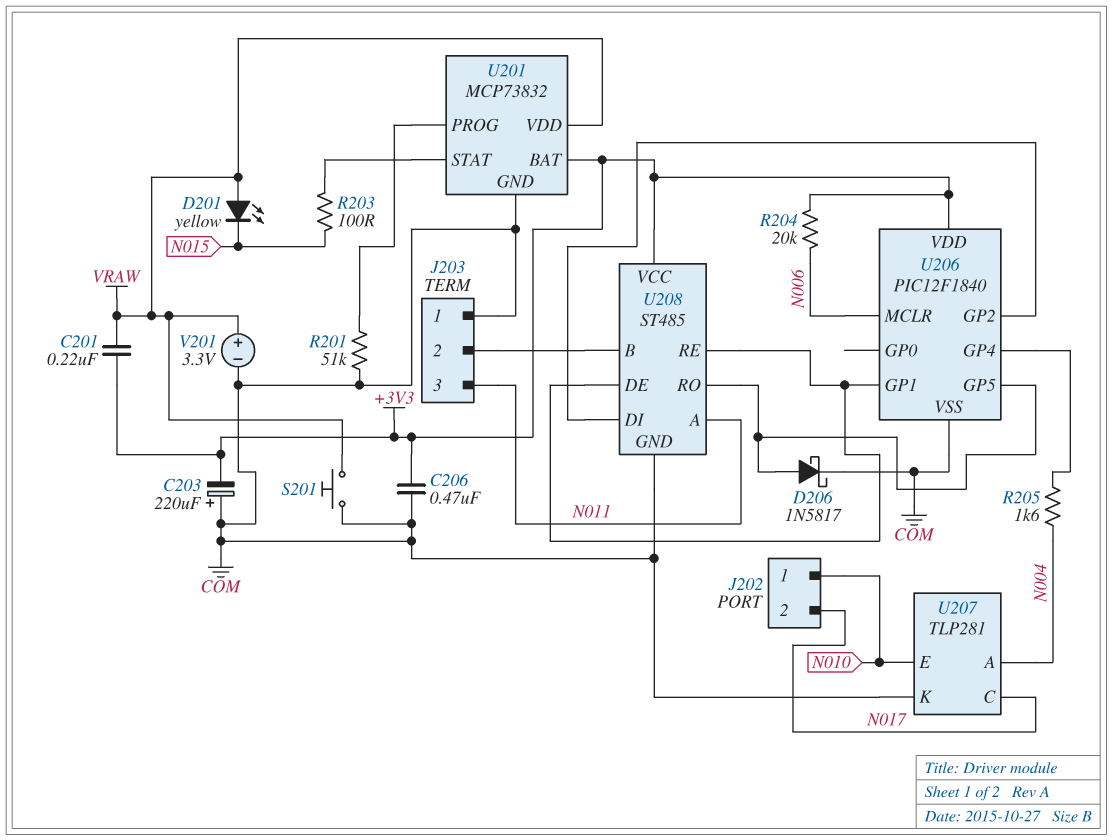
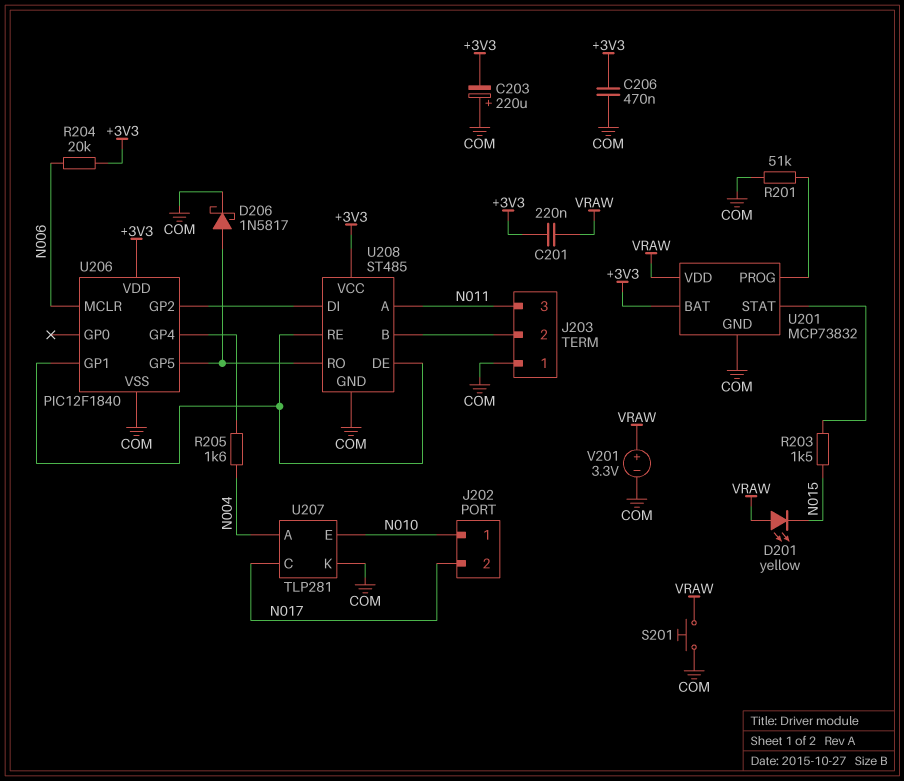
R203: 100 (N015, U201/STAT) -> 1.5k (N015, U201/STAT)

